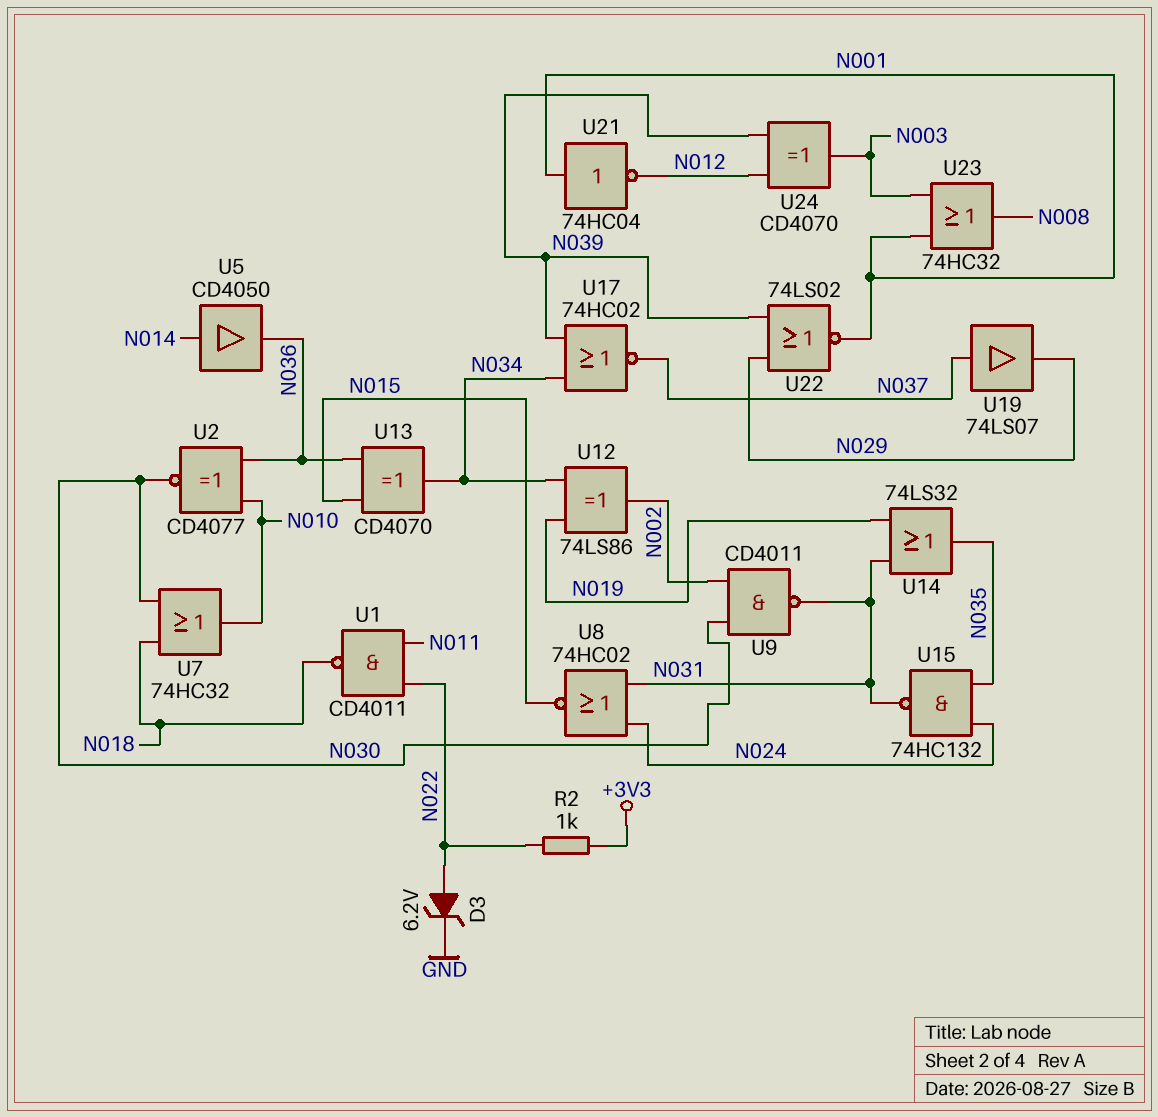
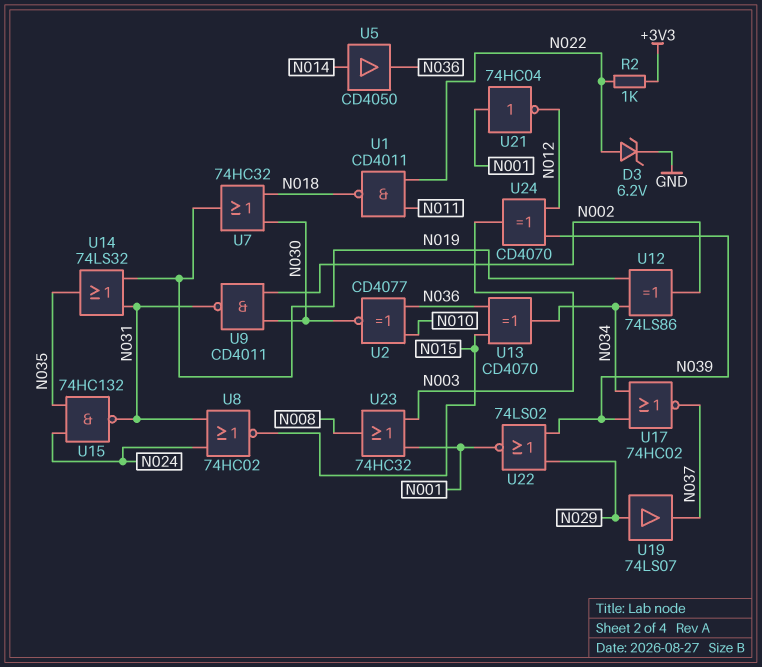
U7: OR 74HC32 (in N018, in N030, out N010) -> OR 74HC32 (in N018, in N030, out N019)
U19: buffer 74LS07 (in N037, out N029) -> buffer 74LS07 (in N029, out N037)

